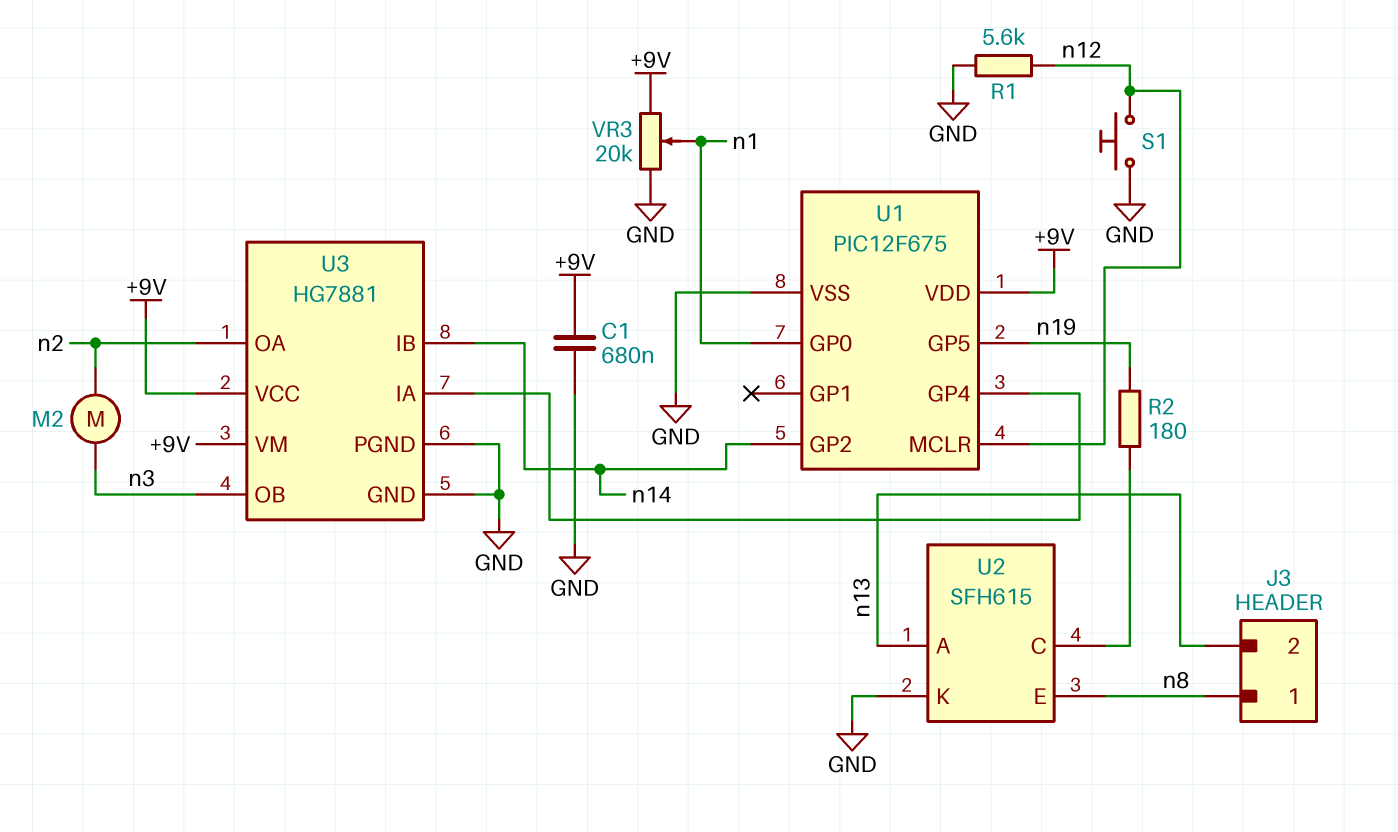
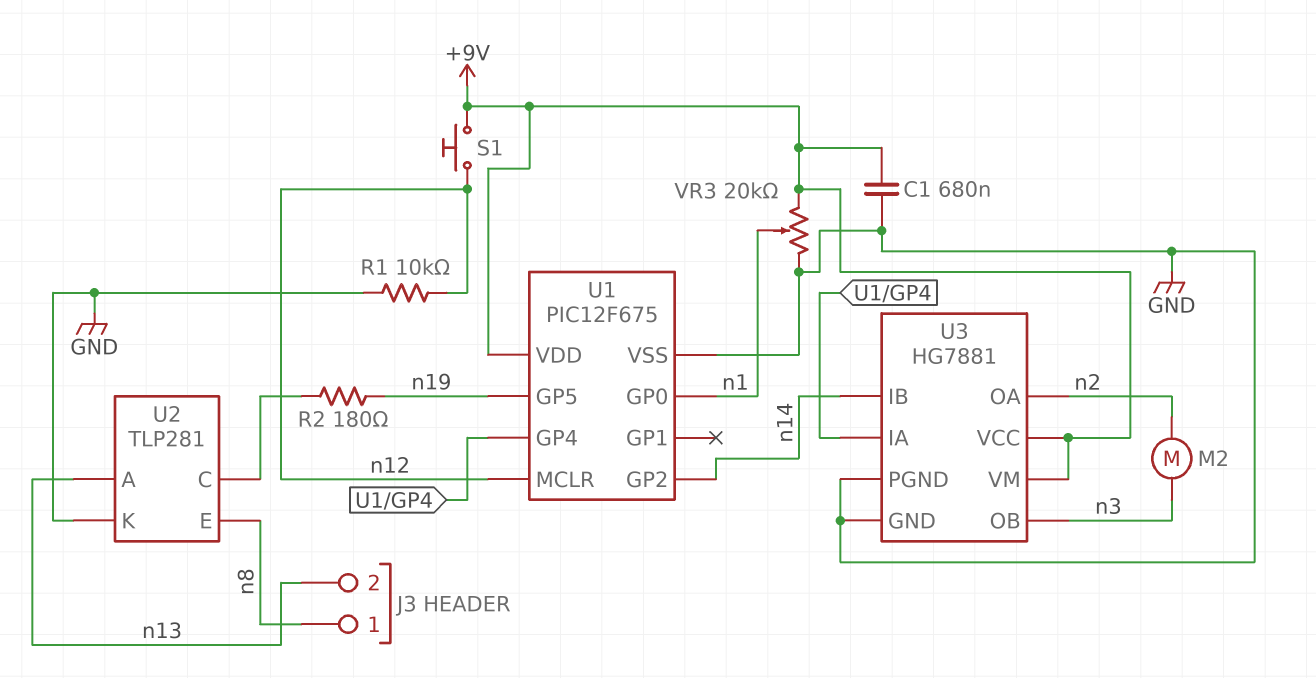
R1: 5.6k (GND, n12) -> 10k (GND, n12)
S1: button (GND, n12) -> button (+9V, n12)
U2: SFH615 -> TLP281

